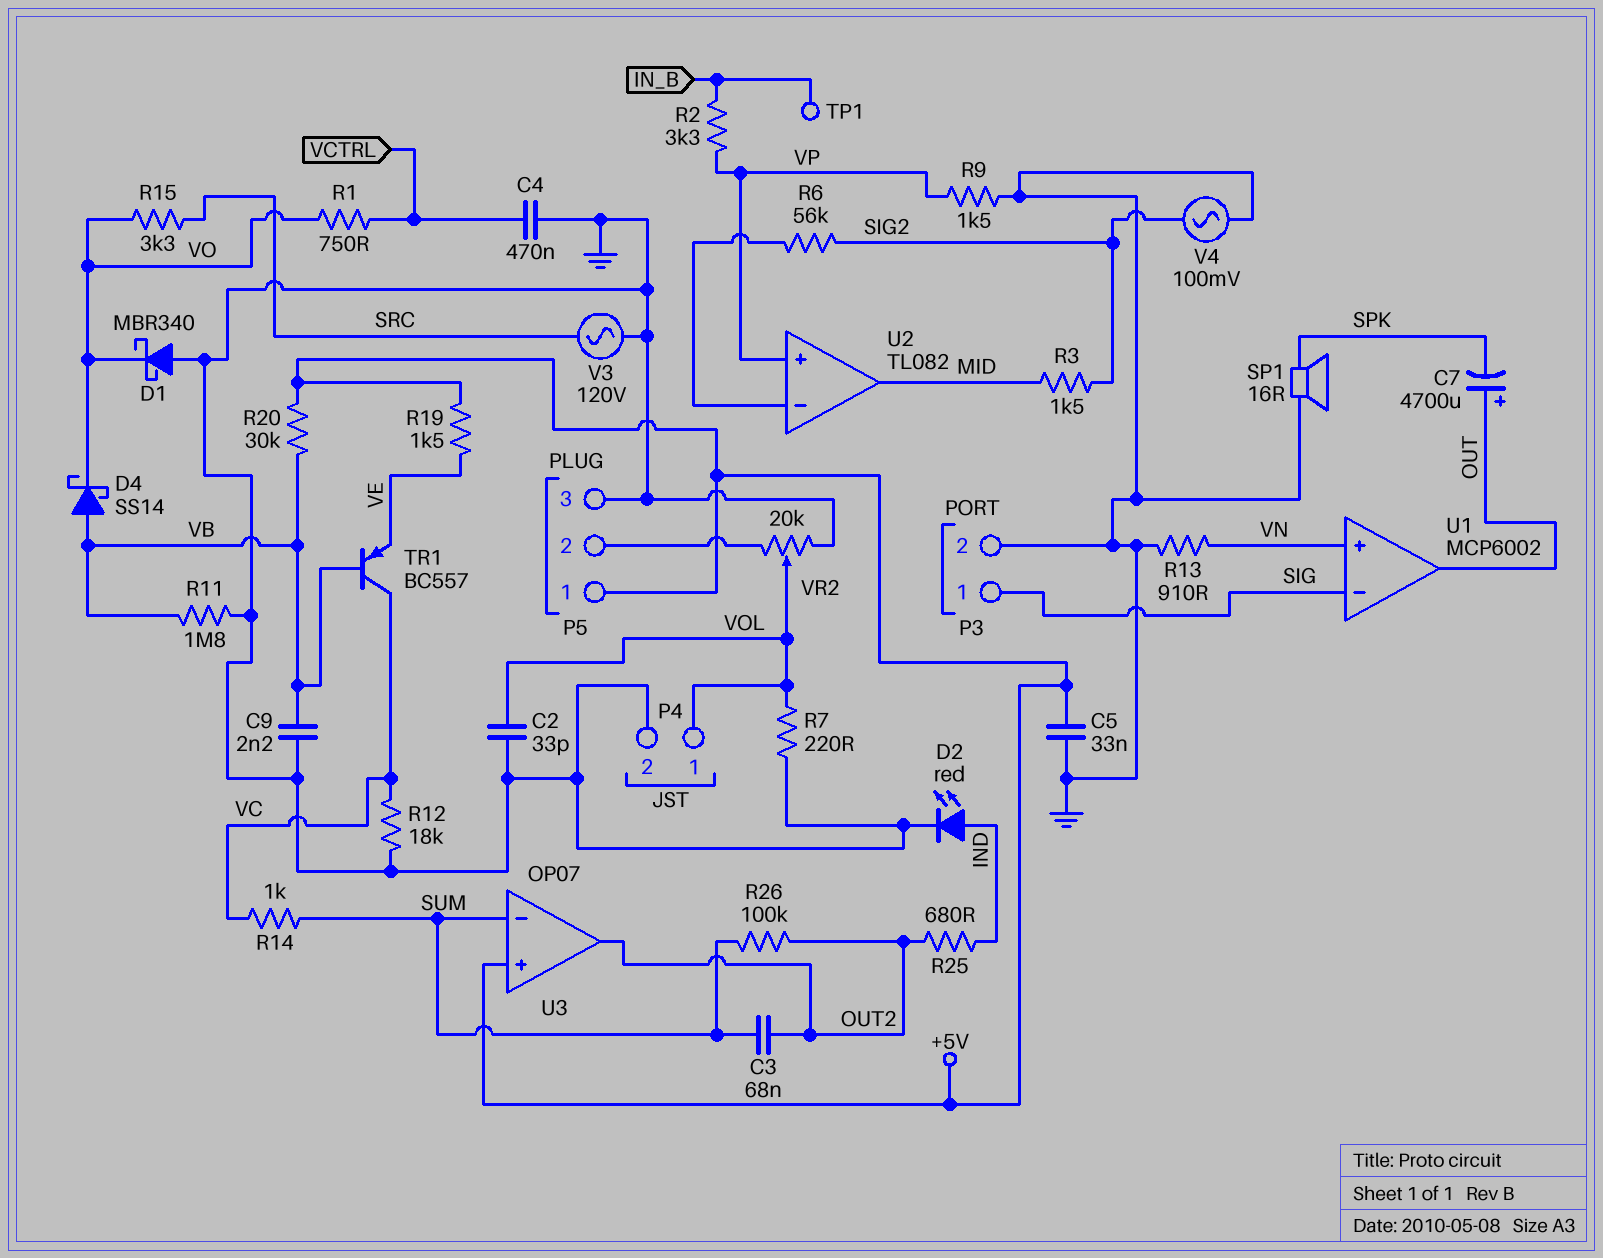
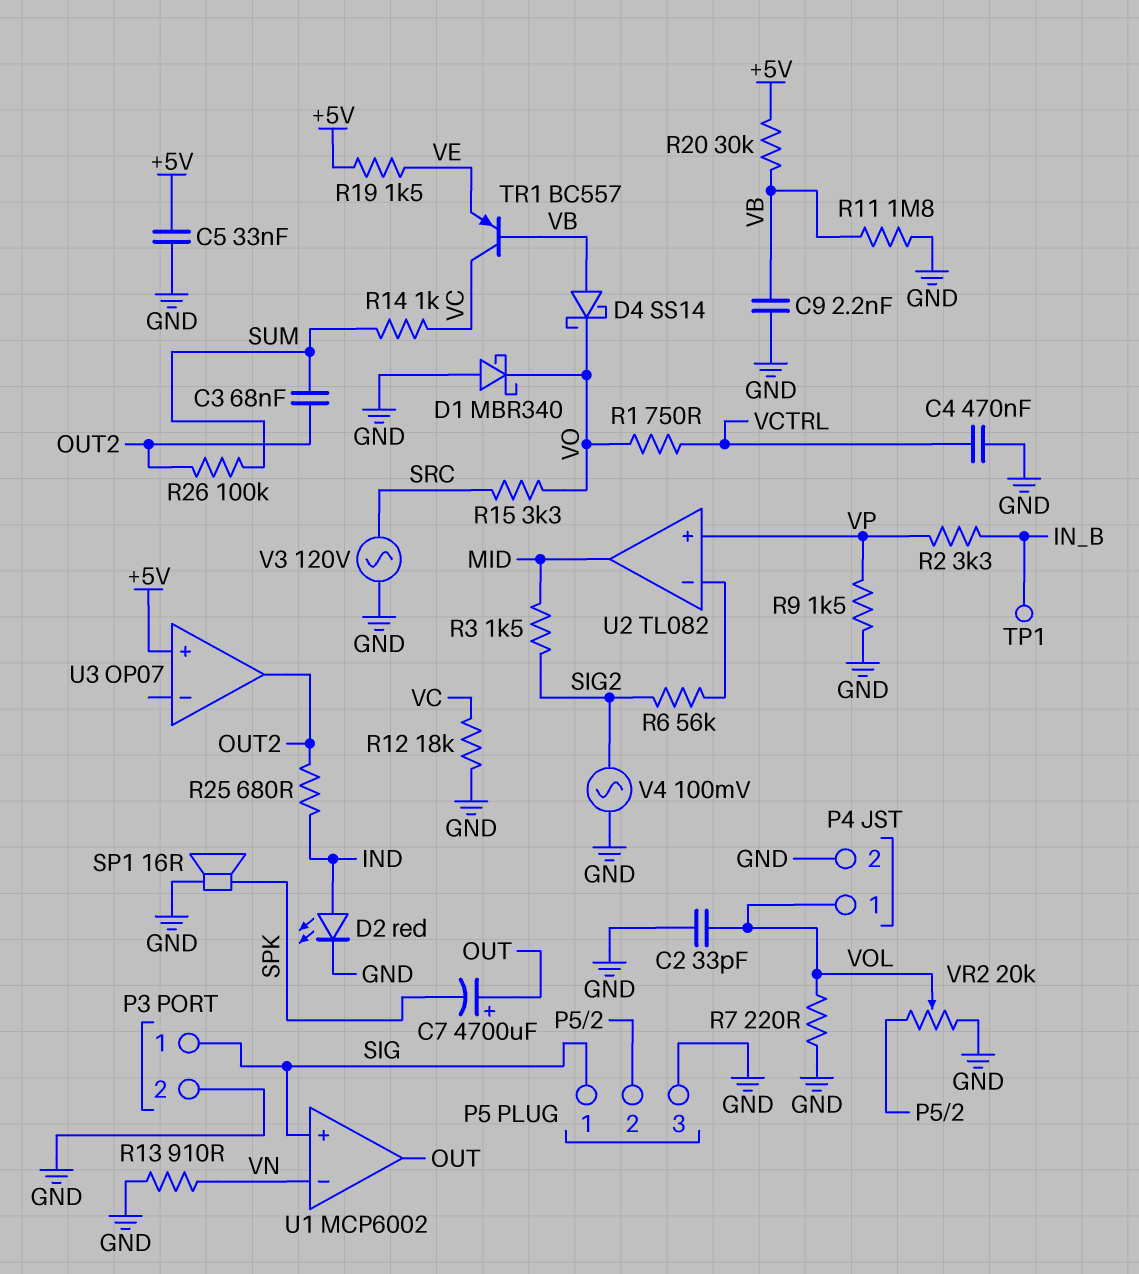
P5 pin 1: +5V -> SIG
U1 pin in+: VN -> SIG
U1 pin in-: SIG -> VN
U3 pin in-: SUM -> none

